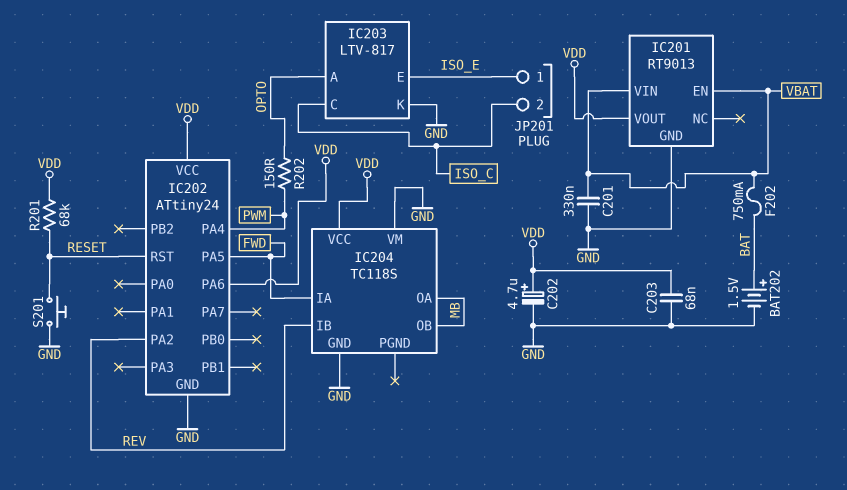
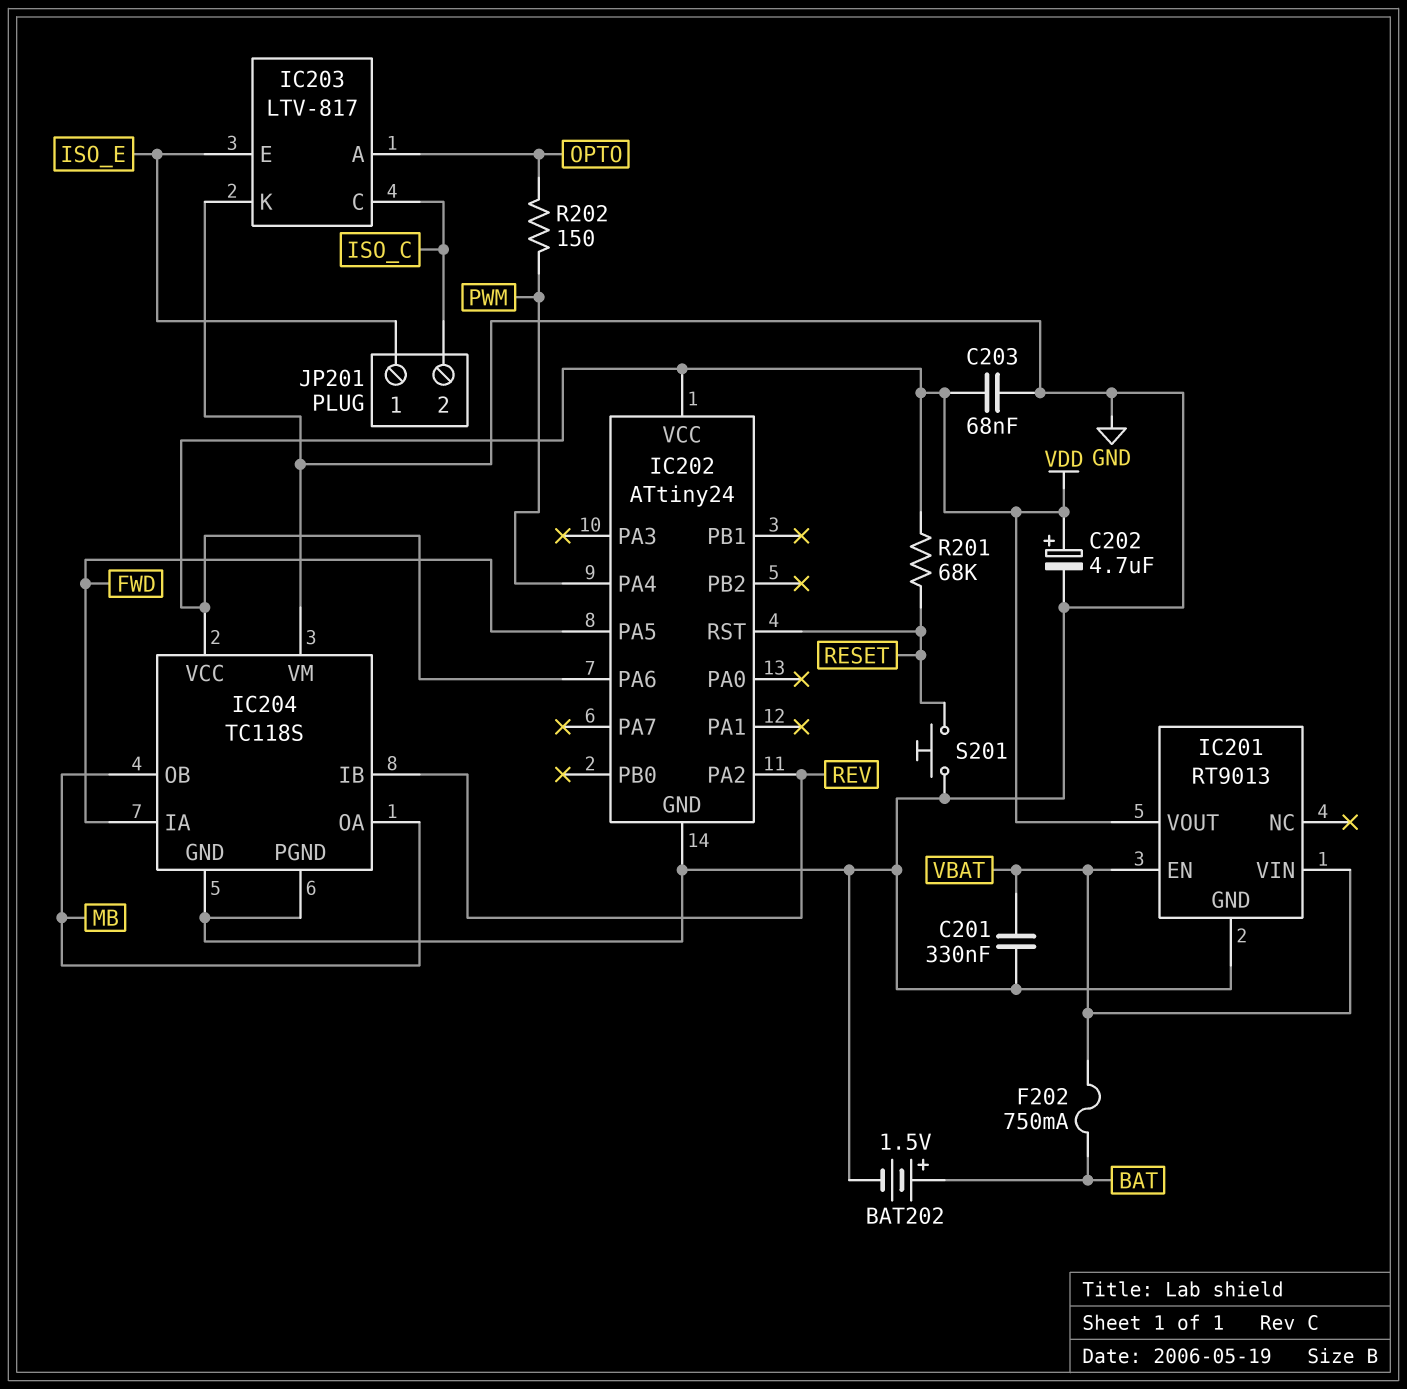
IC204 pin PGND: none -> GND

